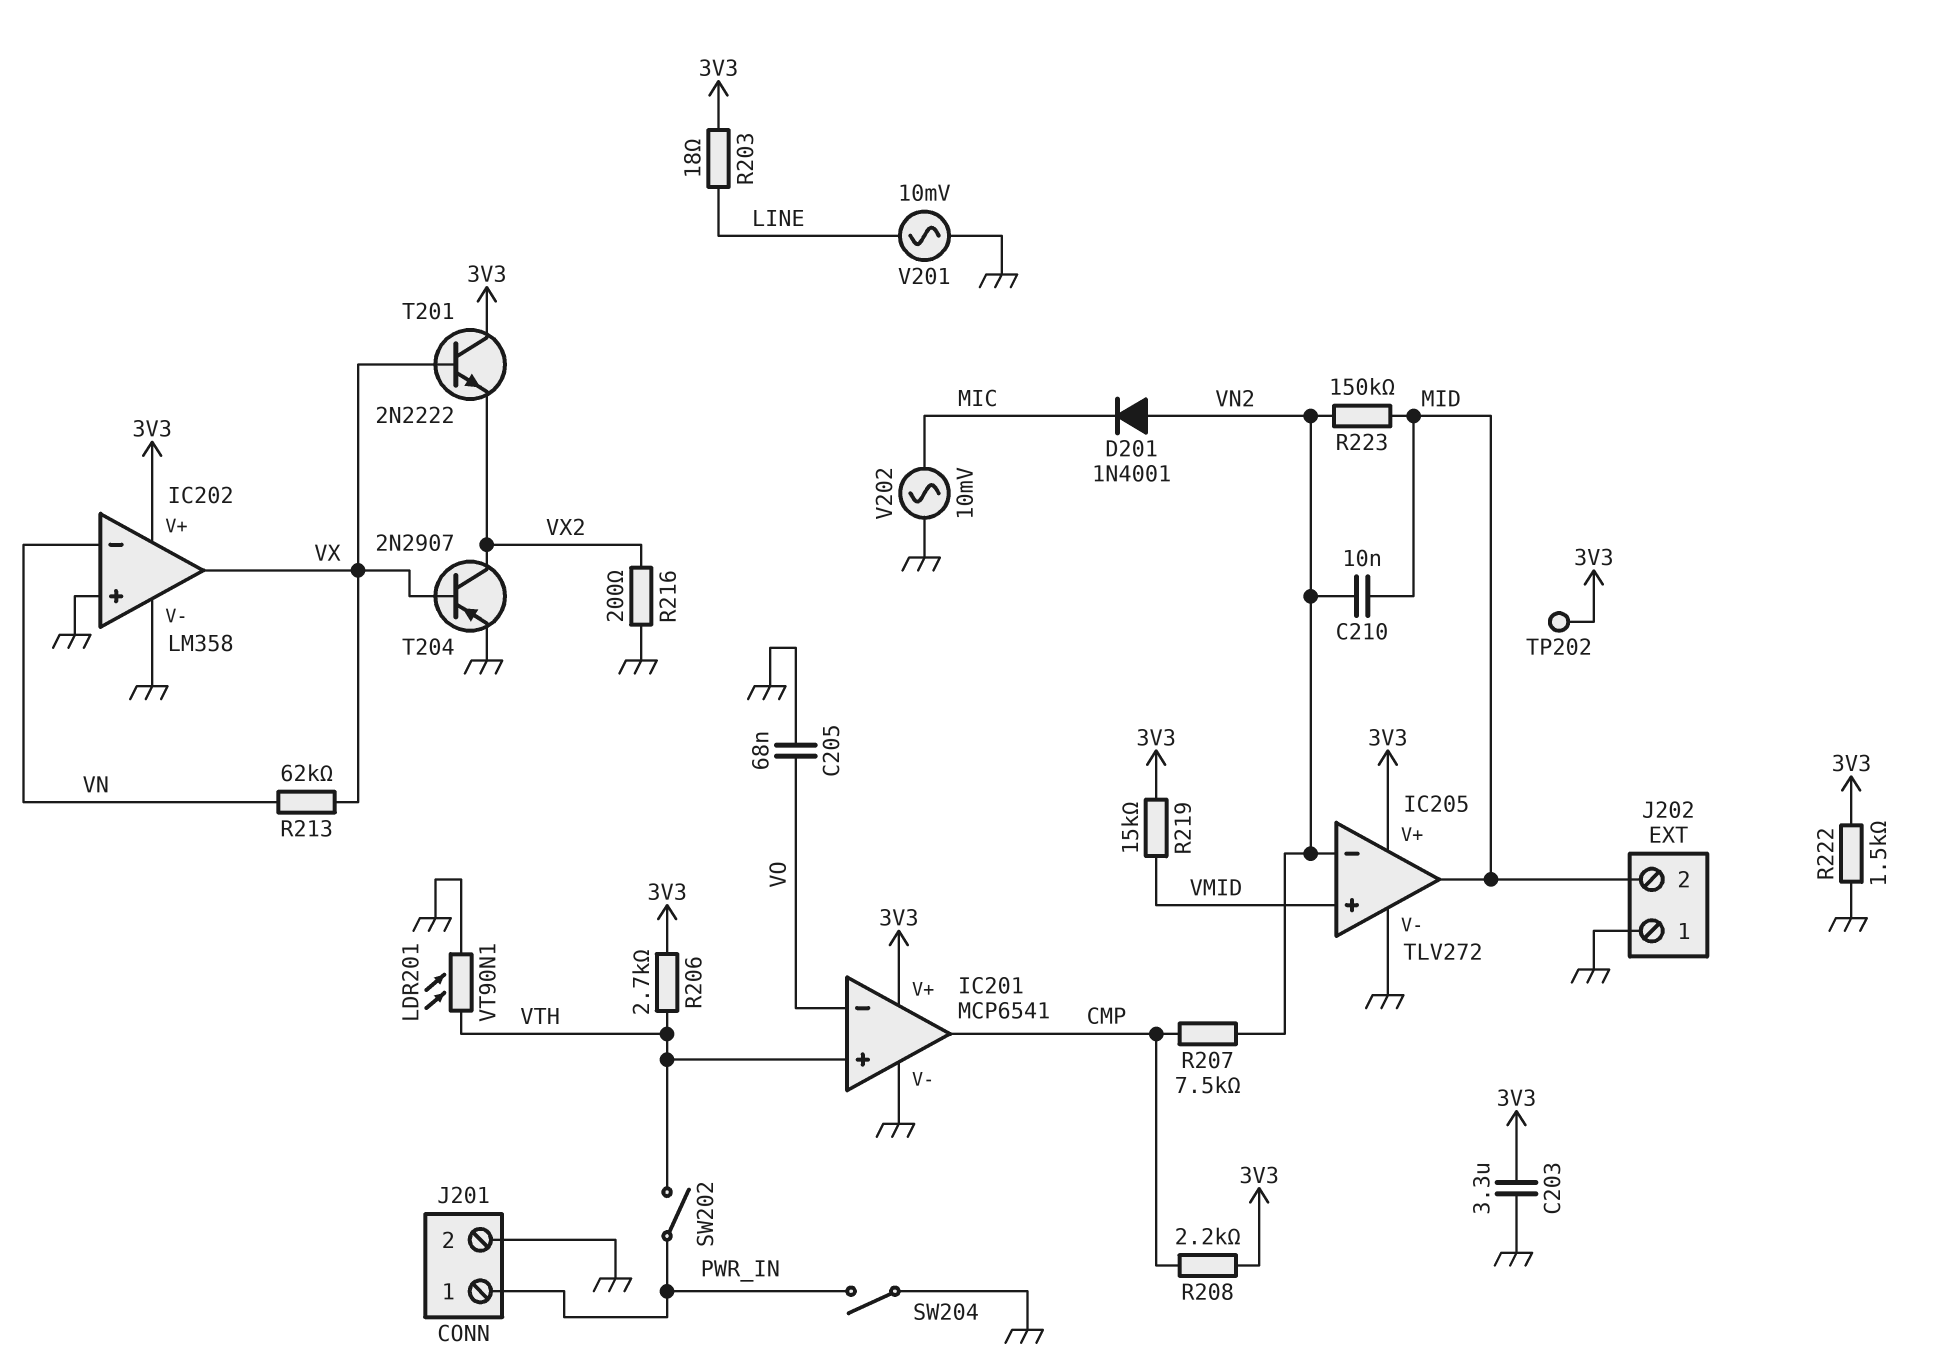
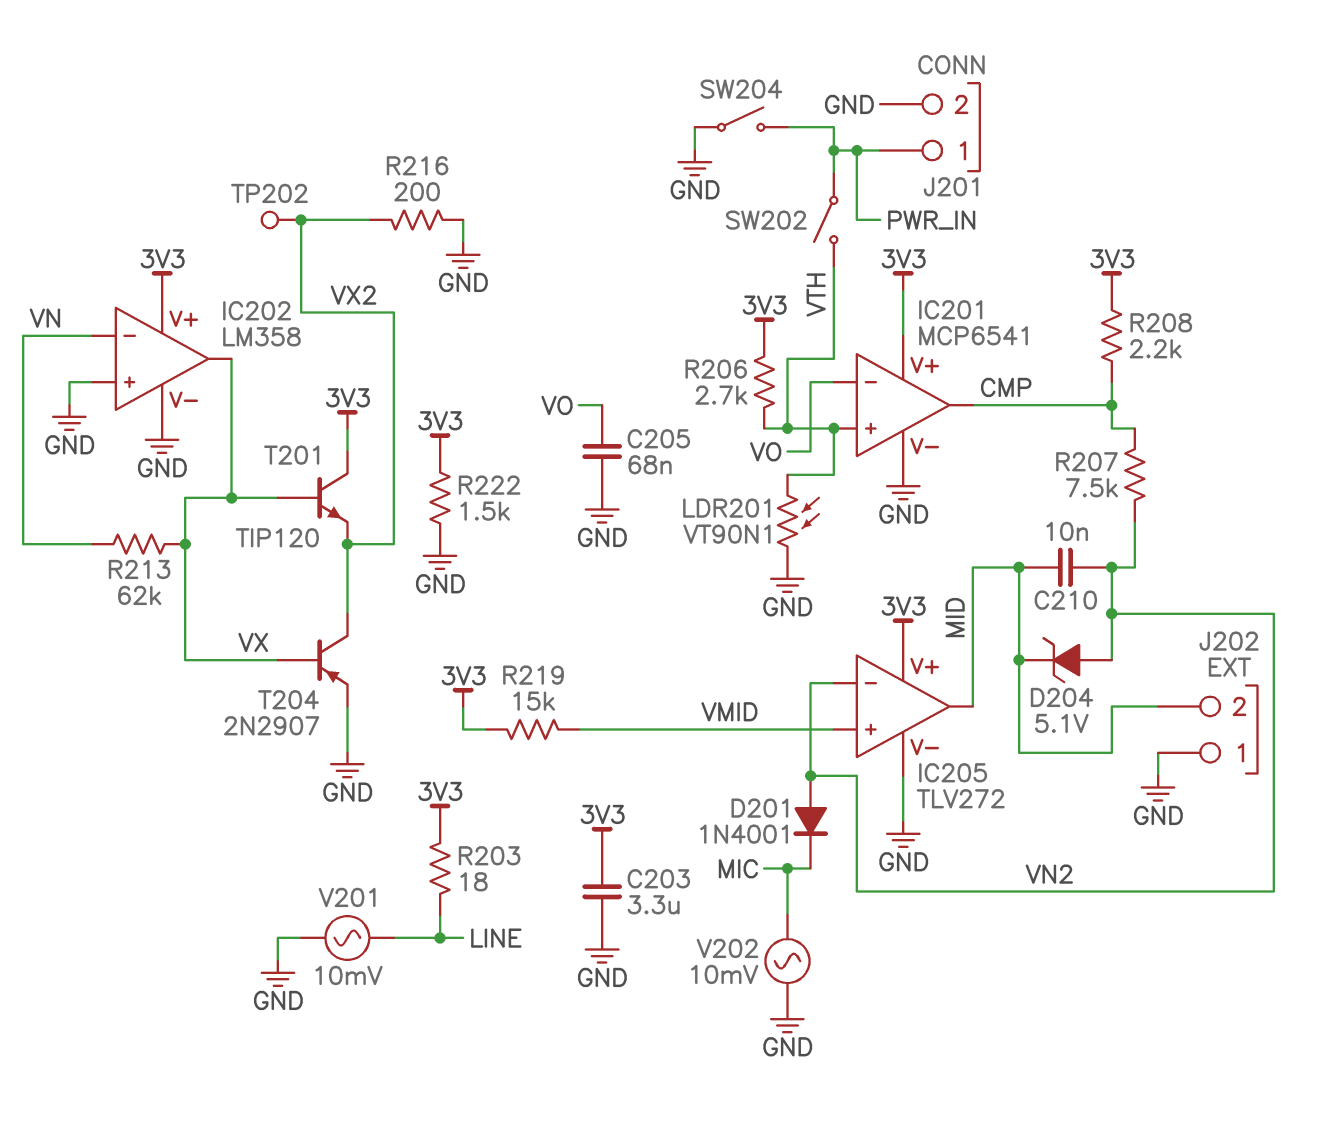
D204: none -> zener 5.1V (A VN2, K MID)
R223: 150k (MID, VN2) -> none
T201: NPN 2N2222 (B VX, C 3V3, E VX2) -> NPN TIP120 (B VX, C 3V3, E VX2)
TP202: test point (3V3) -> test point (VX2)

